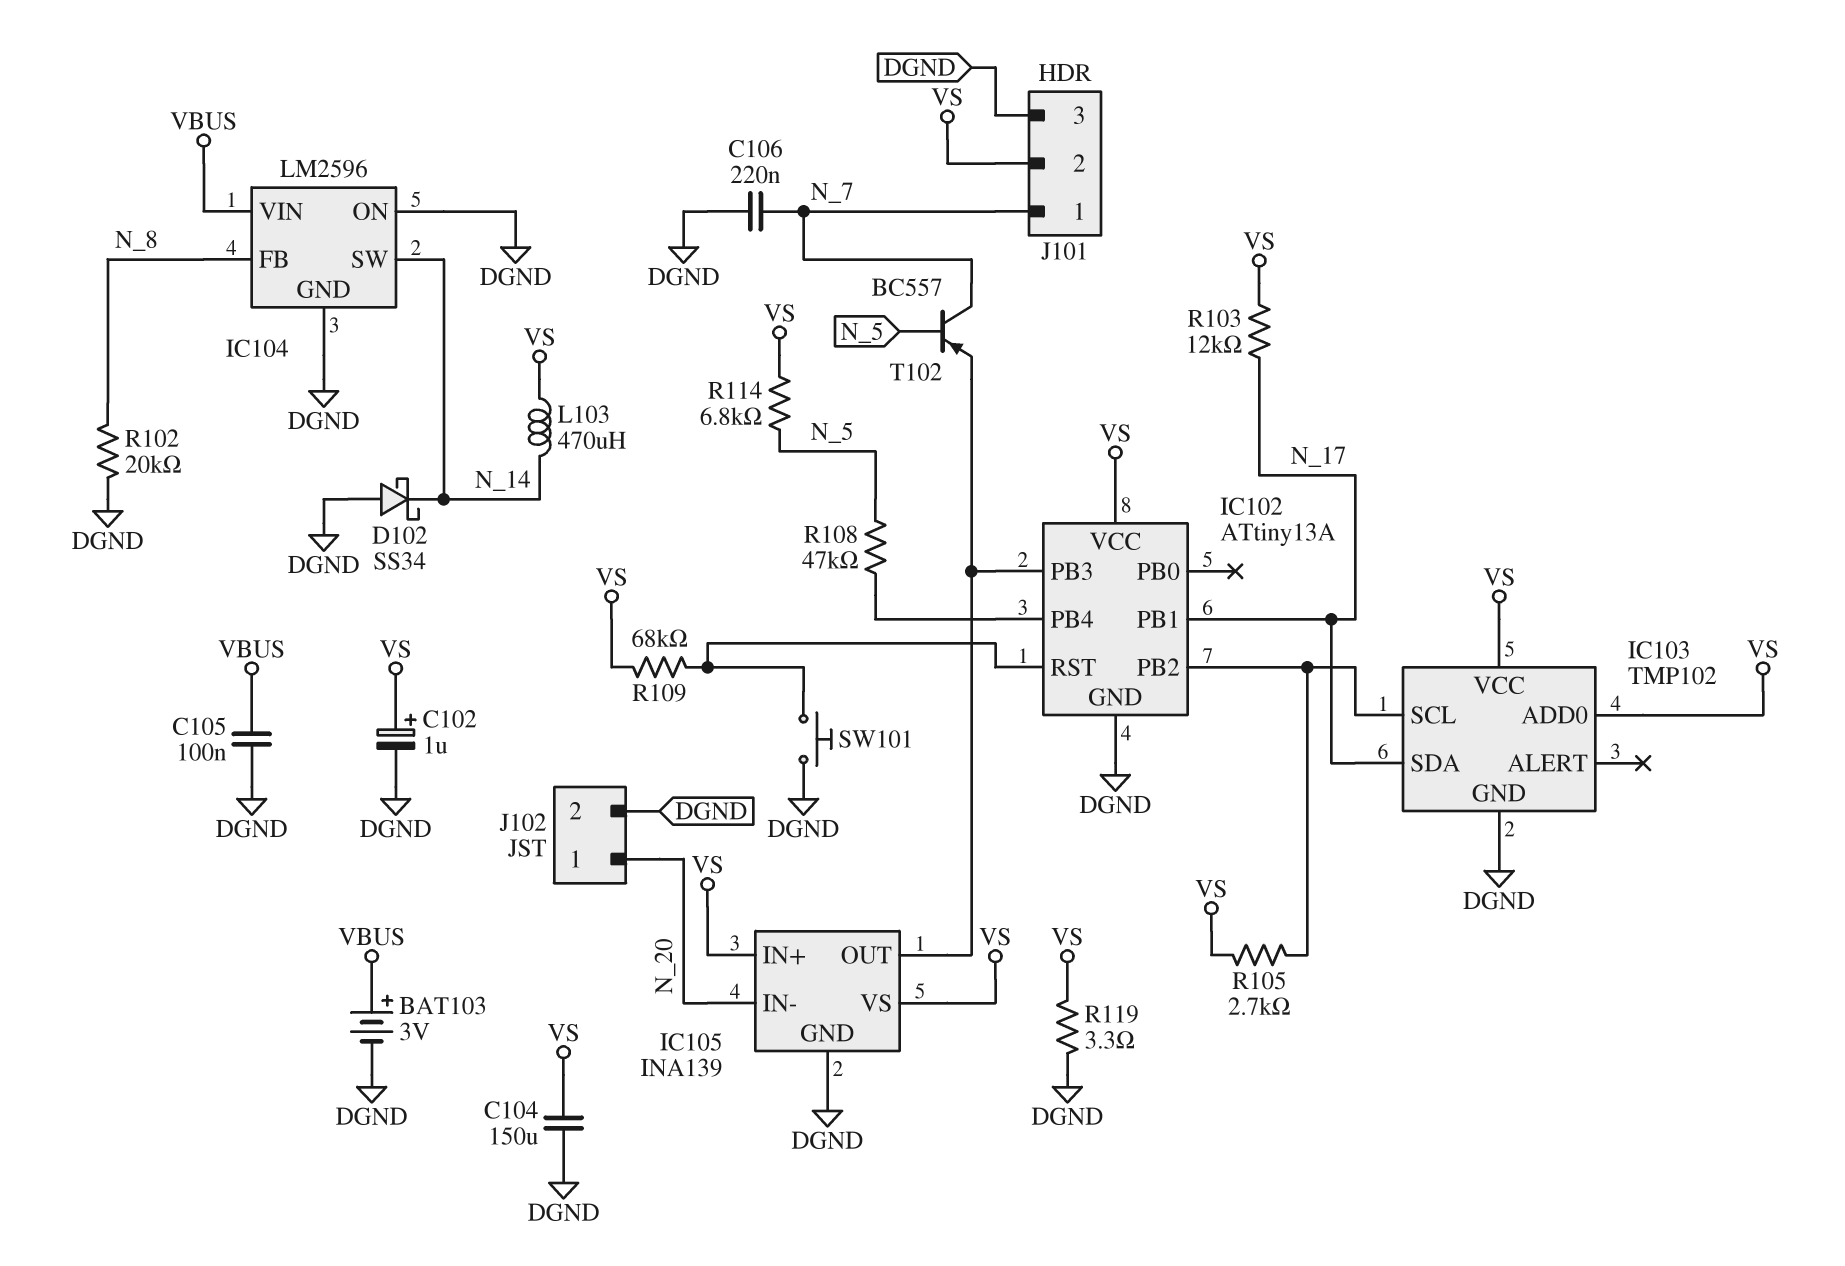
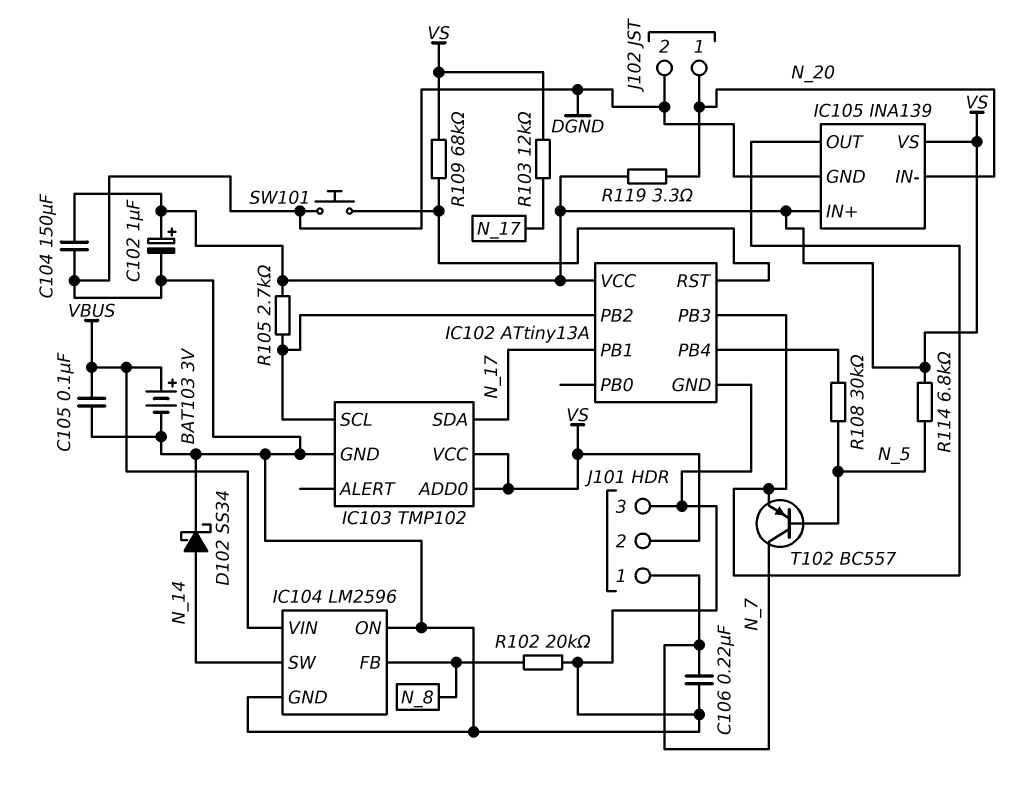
D102: schottky SS34 (A DGND, K N_14) -> schottky SS34 (A N_14, K DGND)
L103: 470uH (N_14, VS) -> none
R108: 47k (IC102/PB4, N_5) -> 30k (IC102/PB4, N_5)
R119: 3.3 (DGND, VS) -> 3.3 (N_20, VS)

